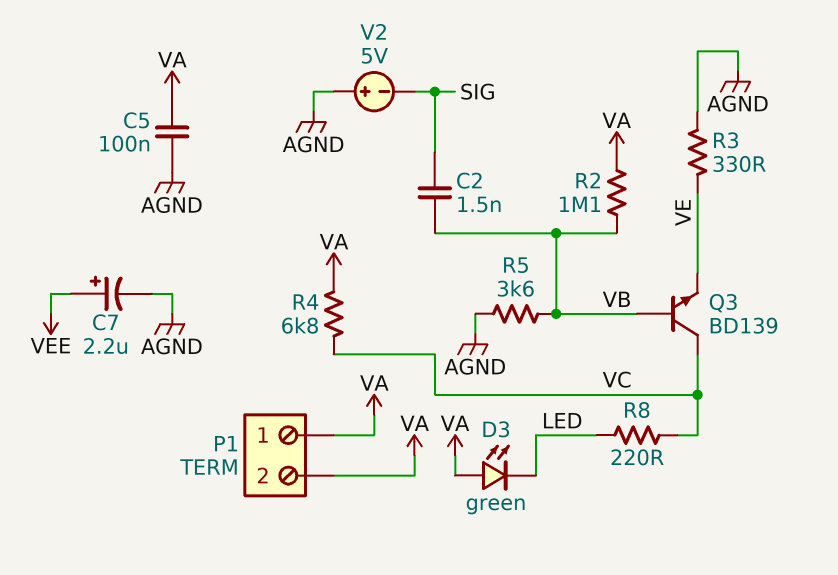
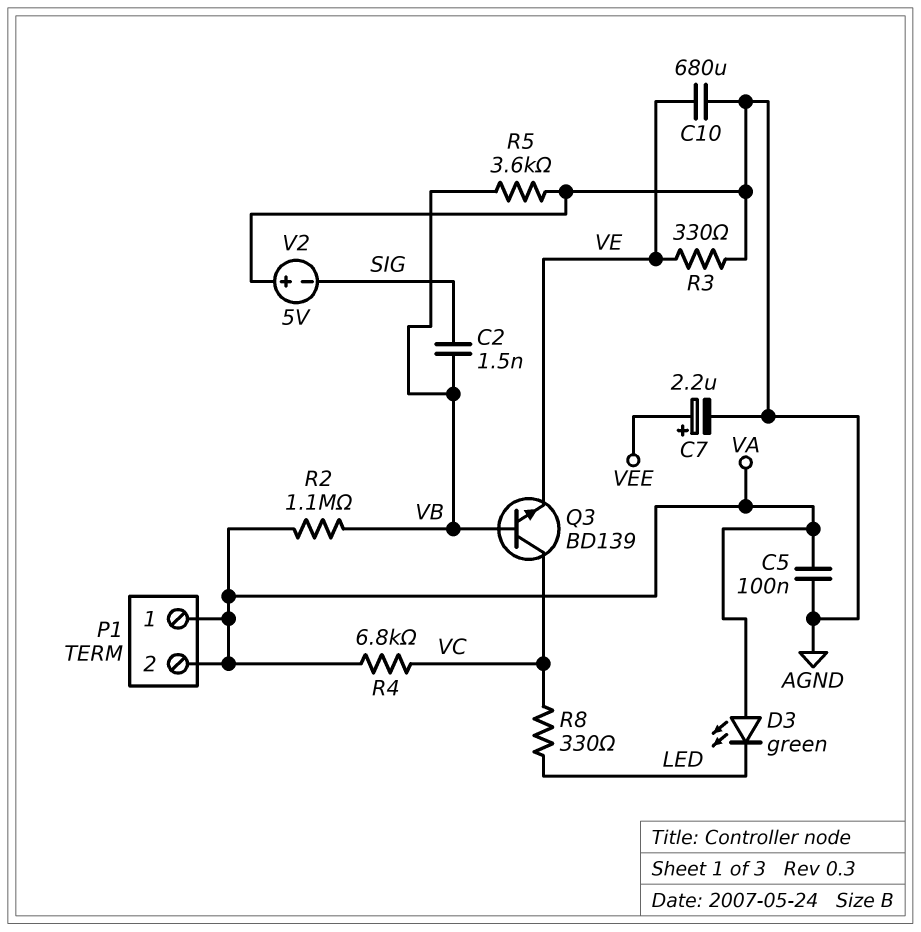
C10: none -> 680uF (AGND, VE)
R8: 220 (LED, VC) -> 330 (LED, VC)

